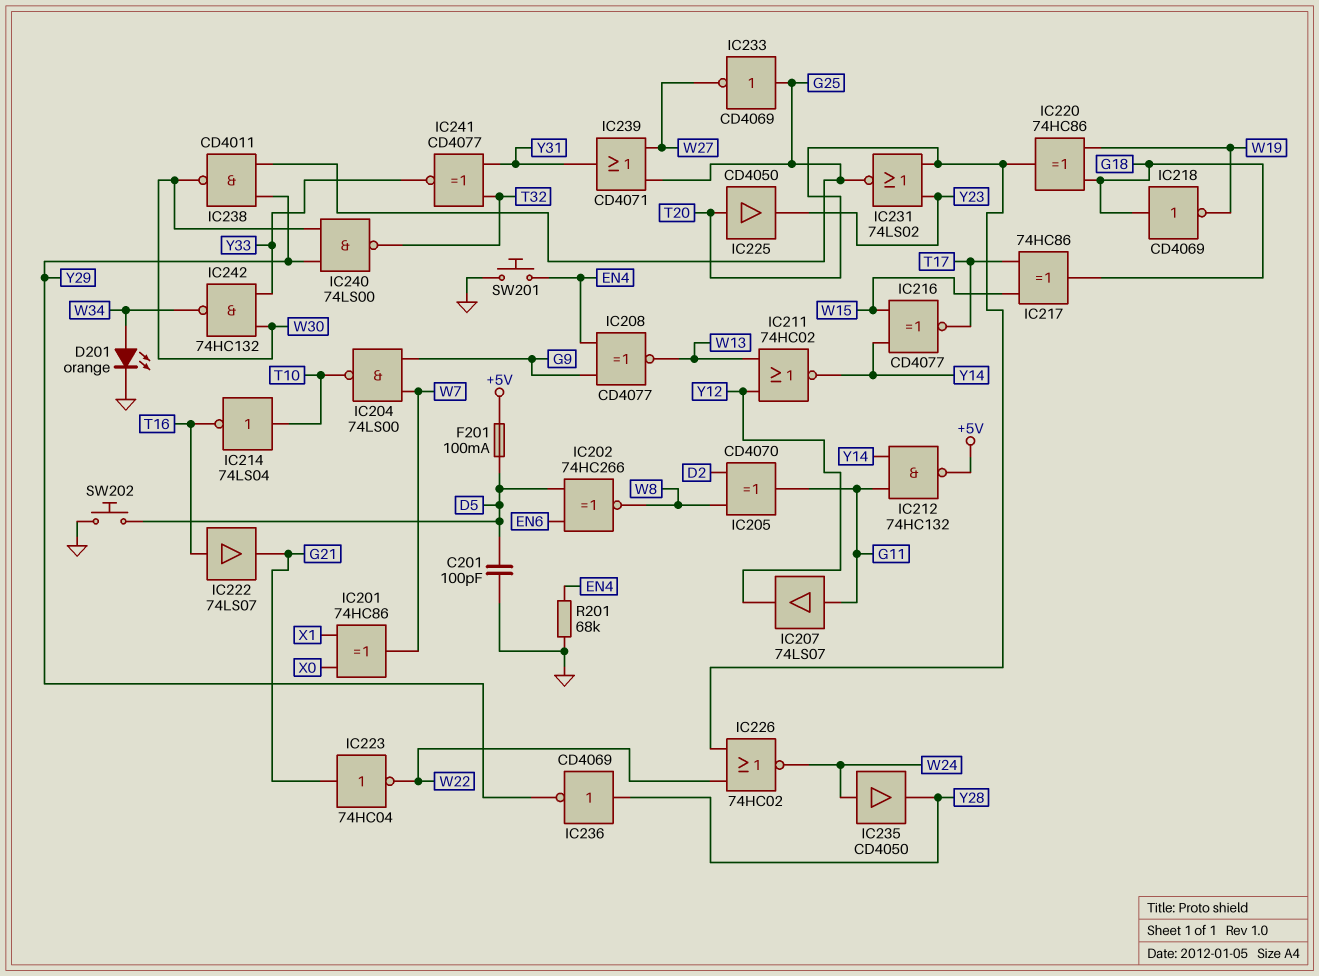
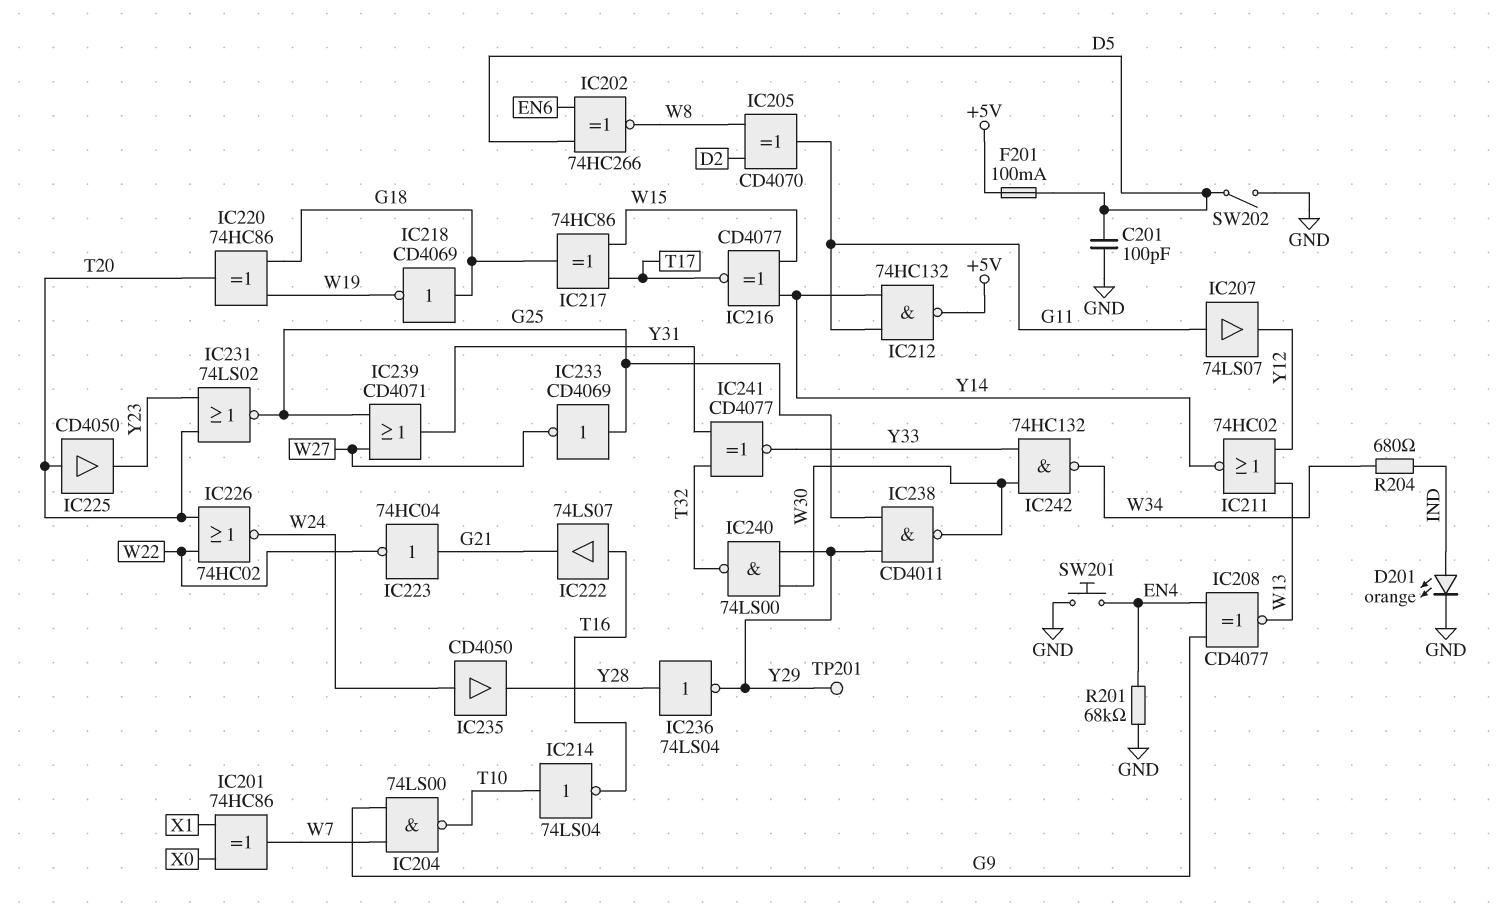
D201: LED orange (A W34, K GND) -> LED orange (A IND, K GND)
IC236: NOT CD4069 (in Y28, out Y29) -> NOT 74LS04 (in Y28, out Y29)
R204: none -> 680 (IND, W34)
SW202: button (D5, GND) -> switch (D5, GND)
TP201: none -> test point (Y29)

